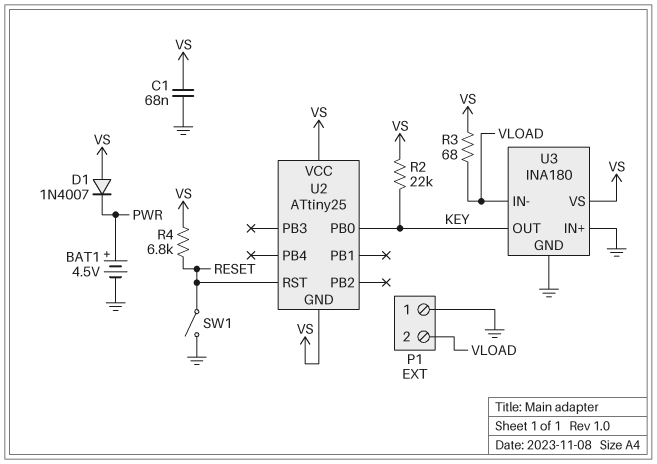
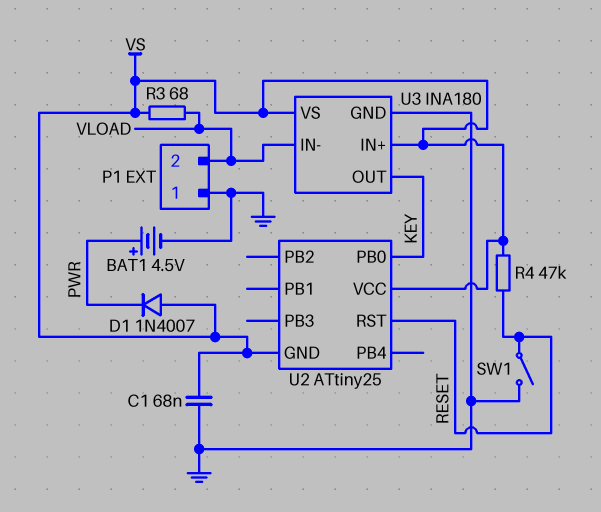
R2: 22k (KEY, VS) -> none
R4: 6.8k (RESET, VS) -> 47k (RESET, VS)
U3 pin IN+: GND -> VS

